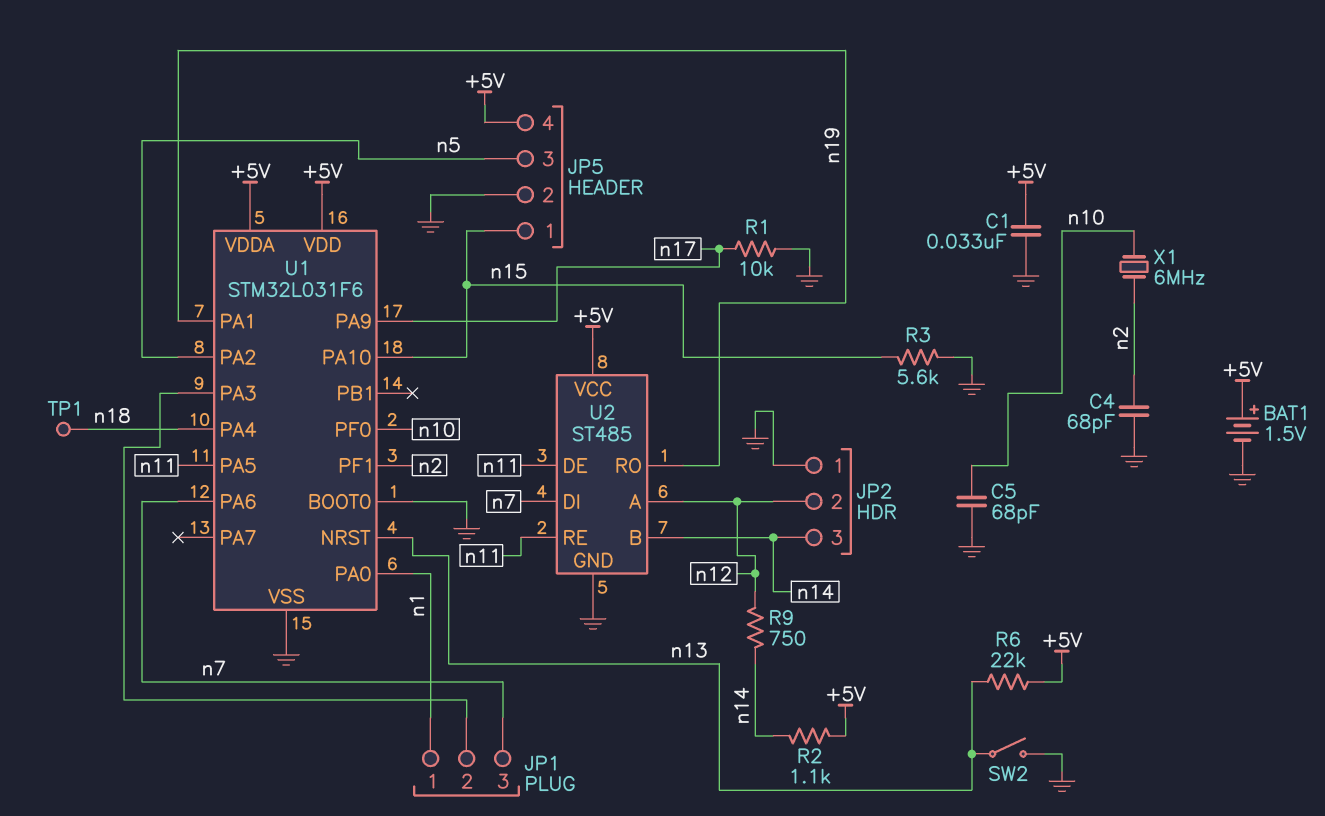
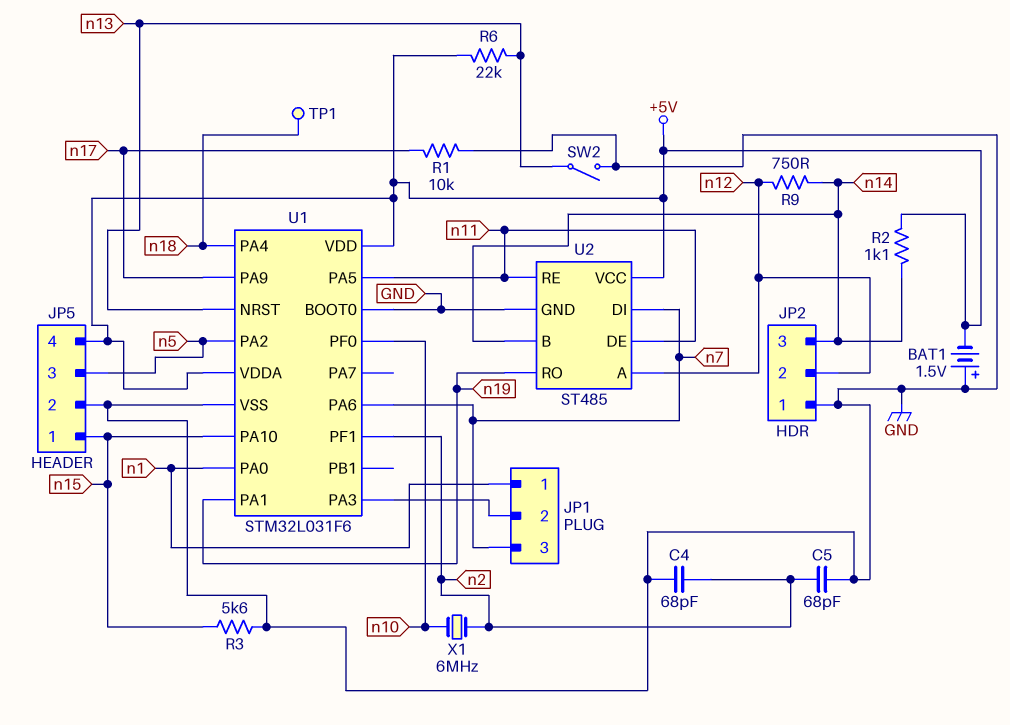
BAT1: 1.5V (plus +5V, minus GND) -> 1.5V (plus GND, minus +5V)
C1: 33nF (+5V, GND) -> none
C5: 68pF (GND, n10) -> 68pF (GND, n2)

